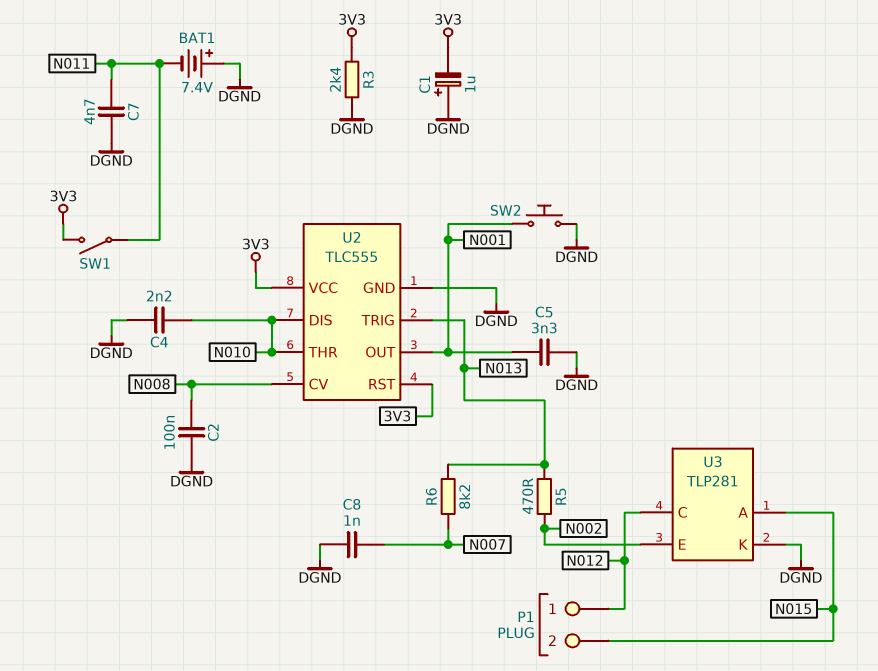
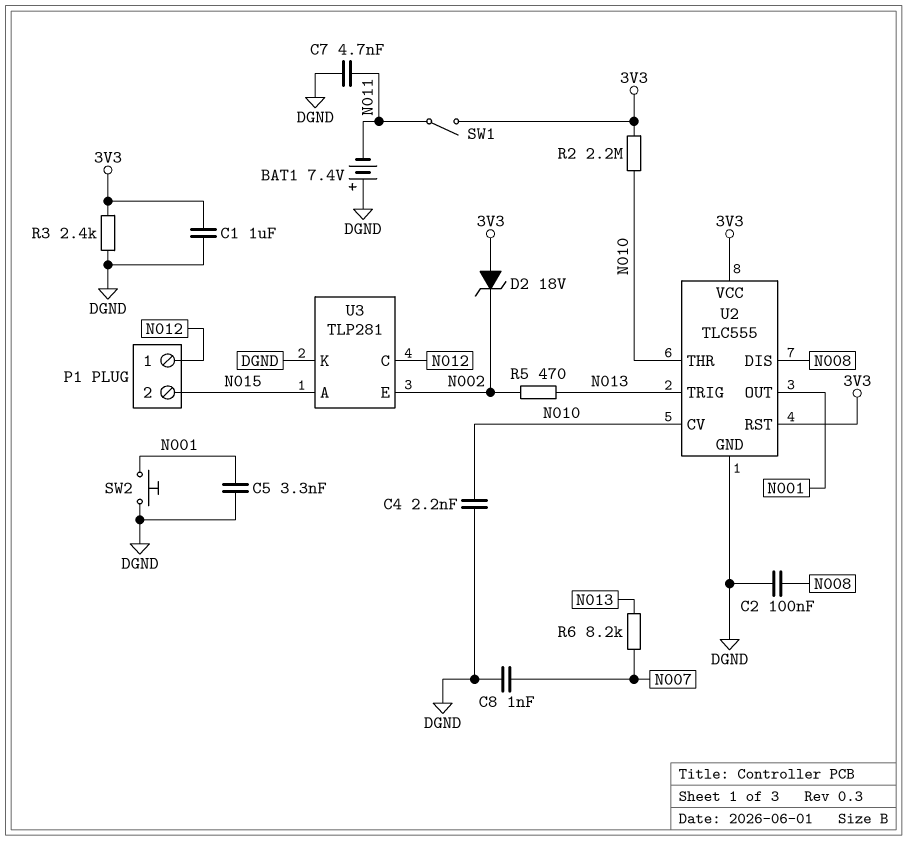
C1: 1uF (plus DGND, minus 3V3) -> 1uF (3V3, DGND)
D2: none -> zener 18V (A 3V3, K N002)
R2: none -> 2.2M (3V3, N010)
U2 pin CV: N008 -> N010
U2 pin DIS: N010 -> N008

